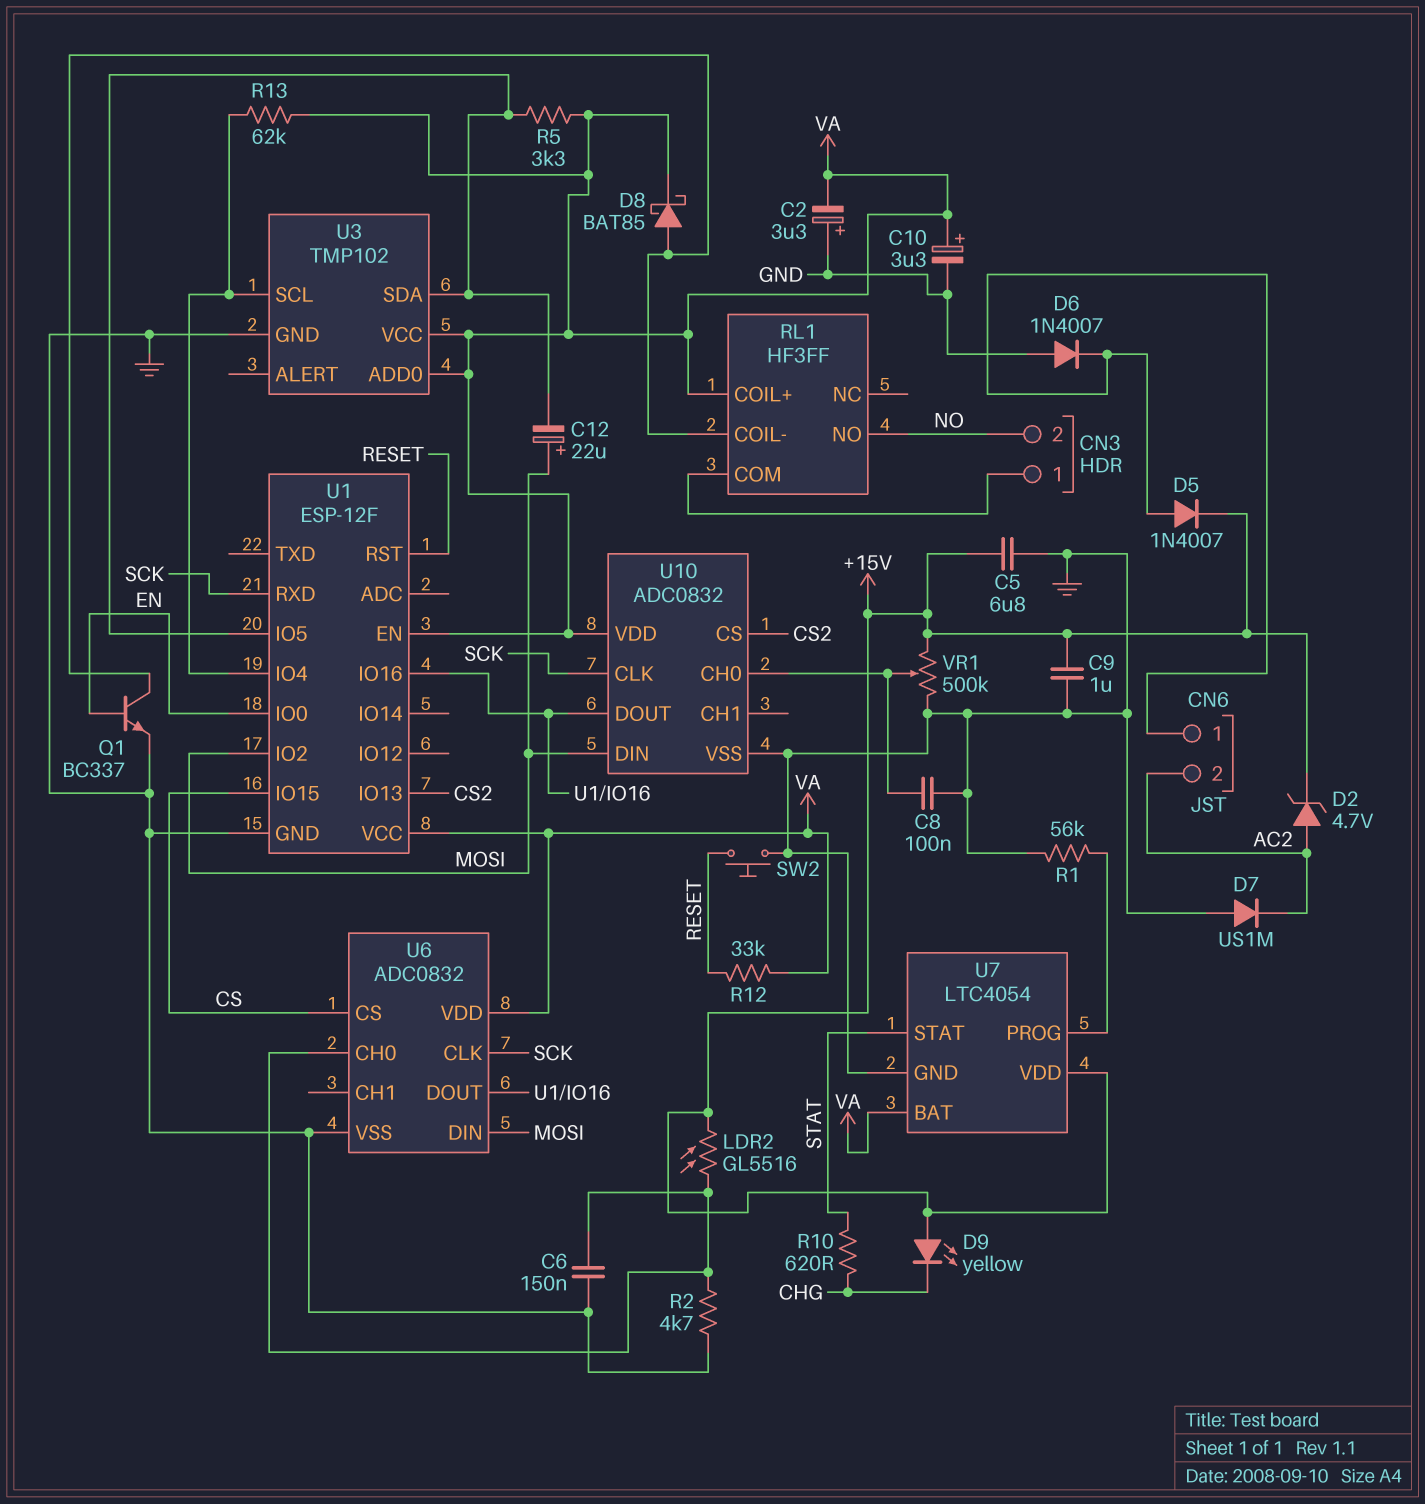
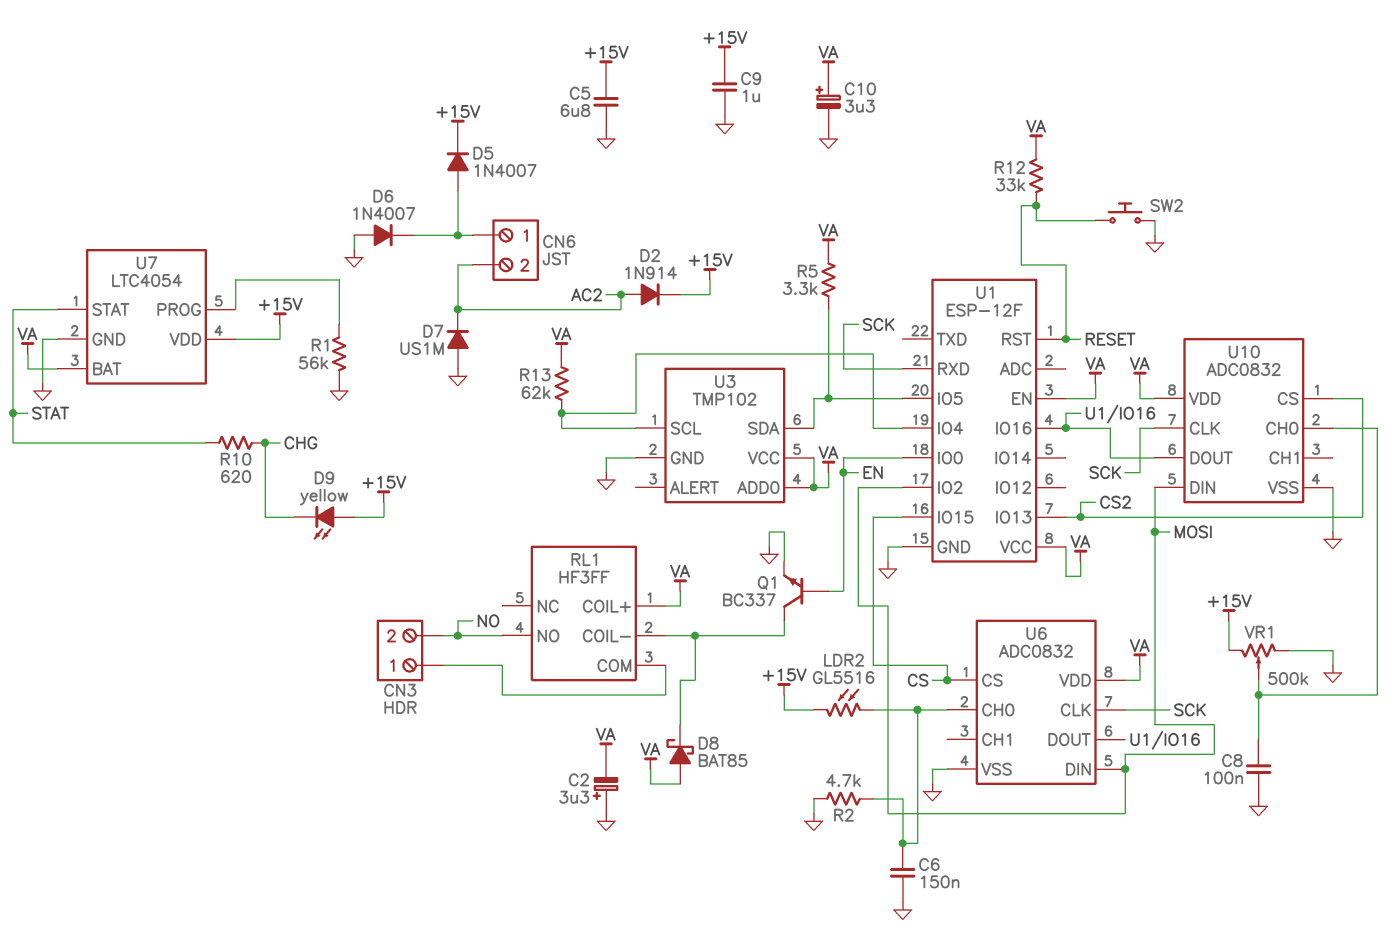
C12: 22uF (plus MOSI, minus U1/IO5) -> none
D2: zener 4.7V (A AC2, K +15V) -> diode 1N914 (A AC2, K +15V)
D8: schottky BAT85 (A RL1/COIL-, K VA) -> schottky BAT85 (A VA, K RL1/COIL-)

